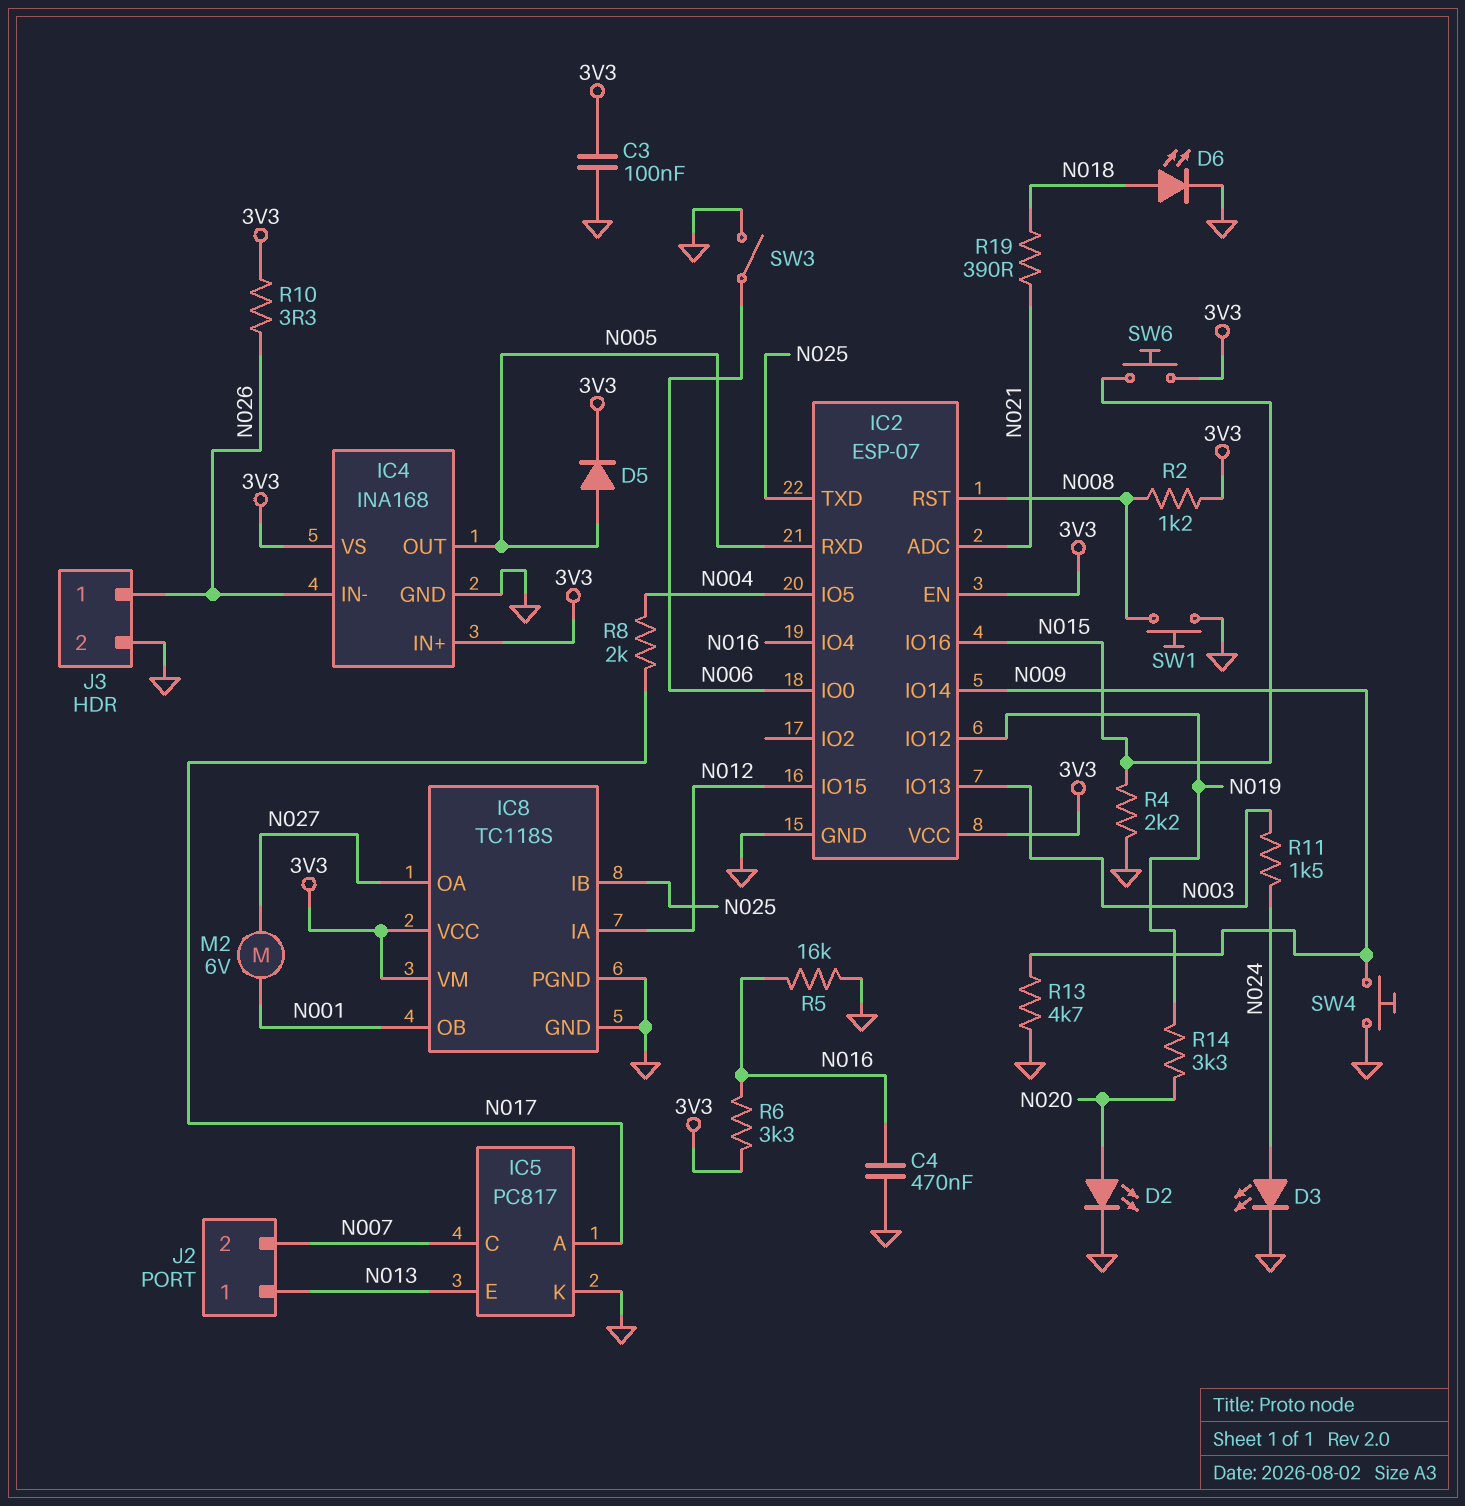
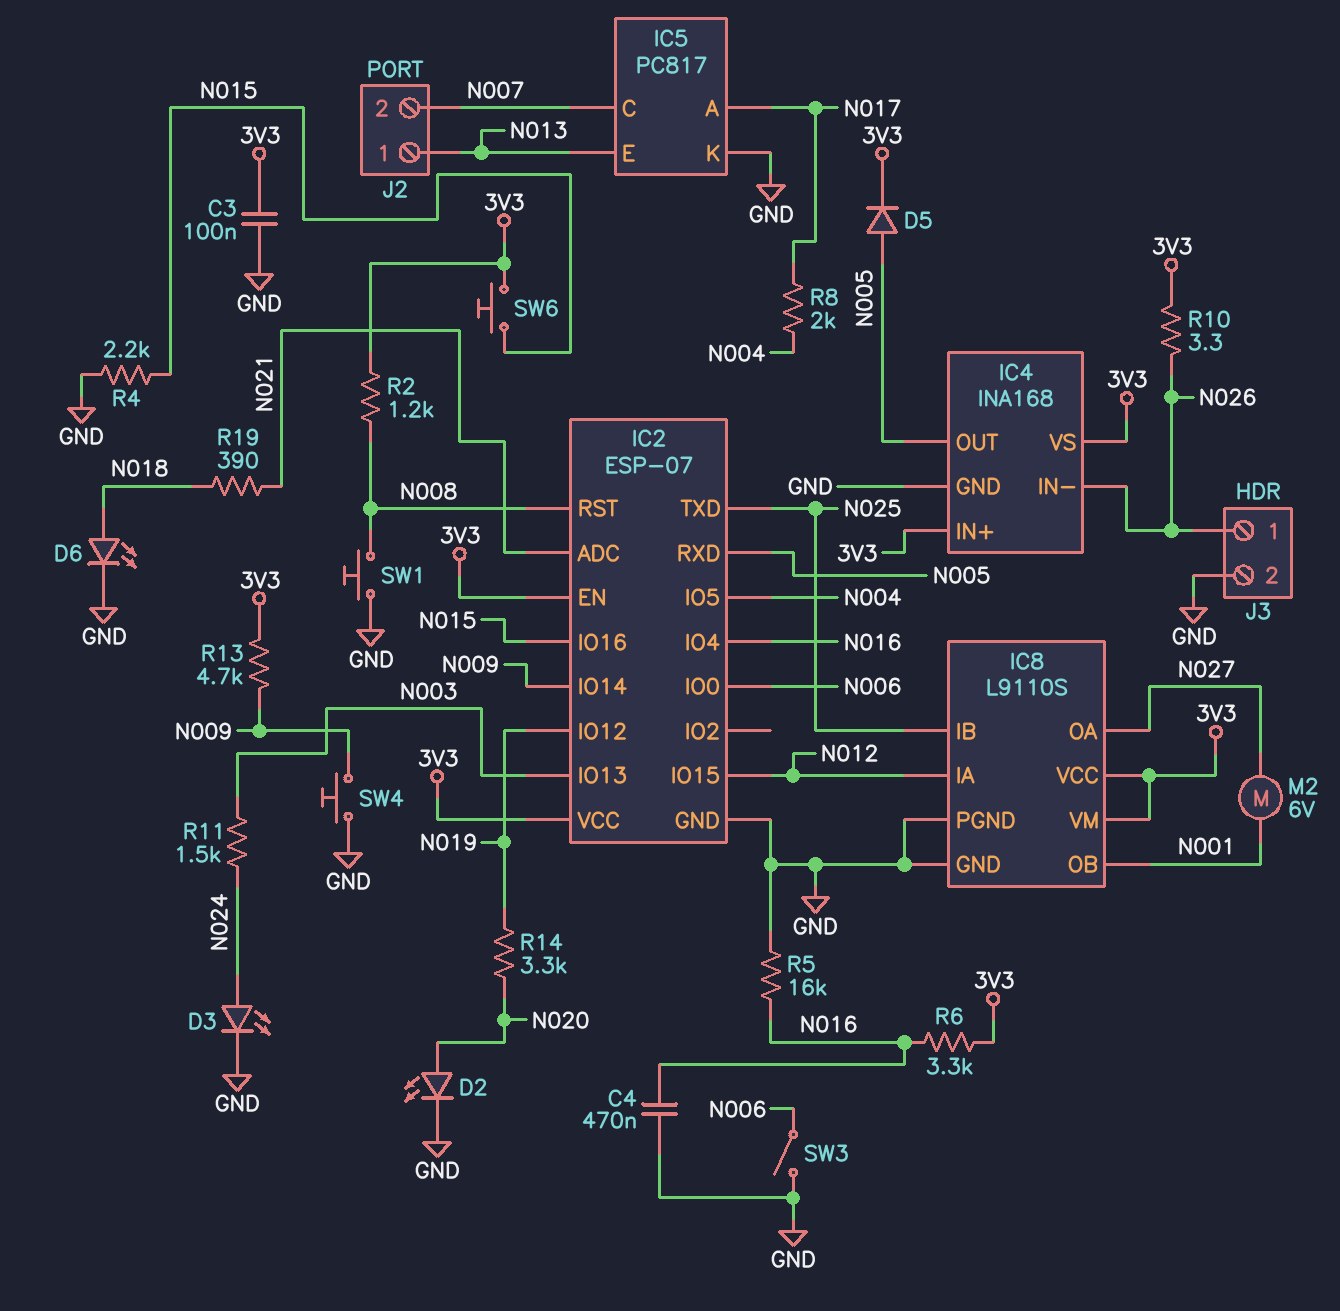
IC8: TC118S -> L9110S
R13: 4.7k (GND, N009) -> 4.7k (3V3, N009)

